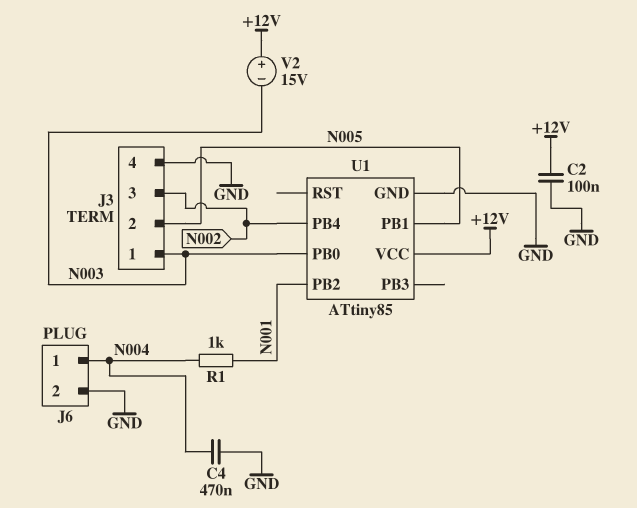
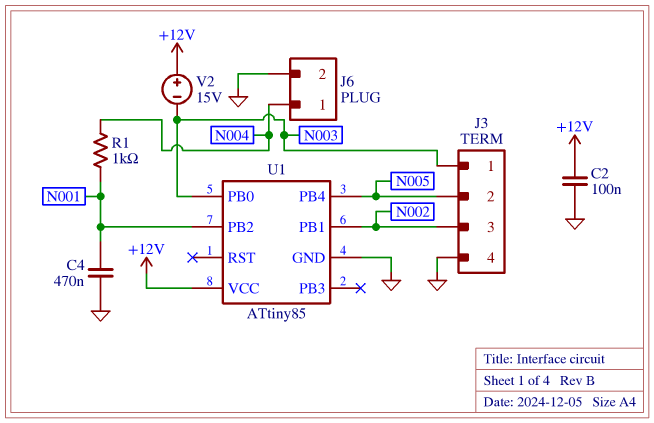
C4: 470nF (GND, N004) -> 470nF (GND, N001)
U1 pin PB1: N005 -> N002
U1 pin PB4: N002 -> N005

